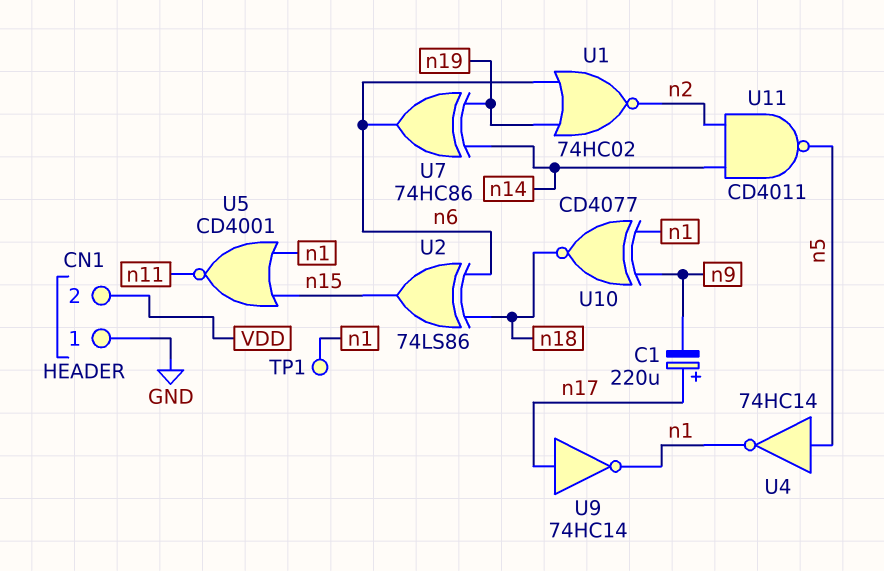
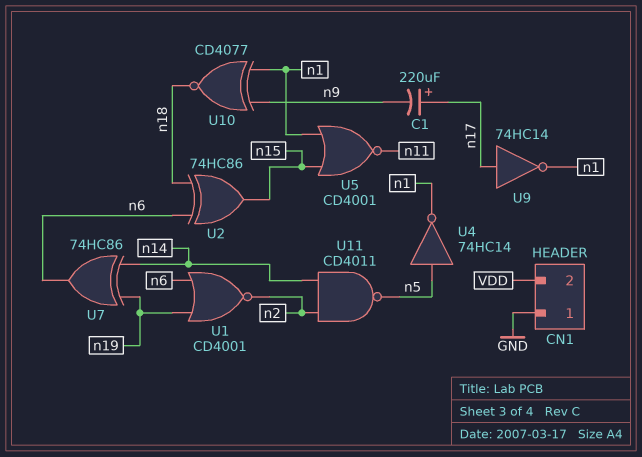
TP1: test point (n1) -> none
U1: NOR 74HC02 (in n6, in n19, out n2) -> NOR CD4001 (in n6, in n19, out n2)
U2: XOR 74LS86 (in n6, in n18, out n15) -> XOR 74HC86 (in n6, in n18, out n15)

